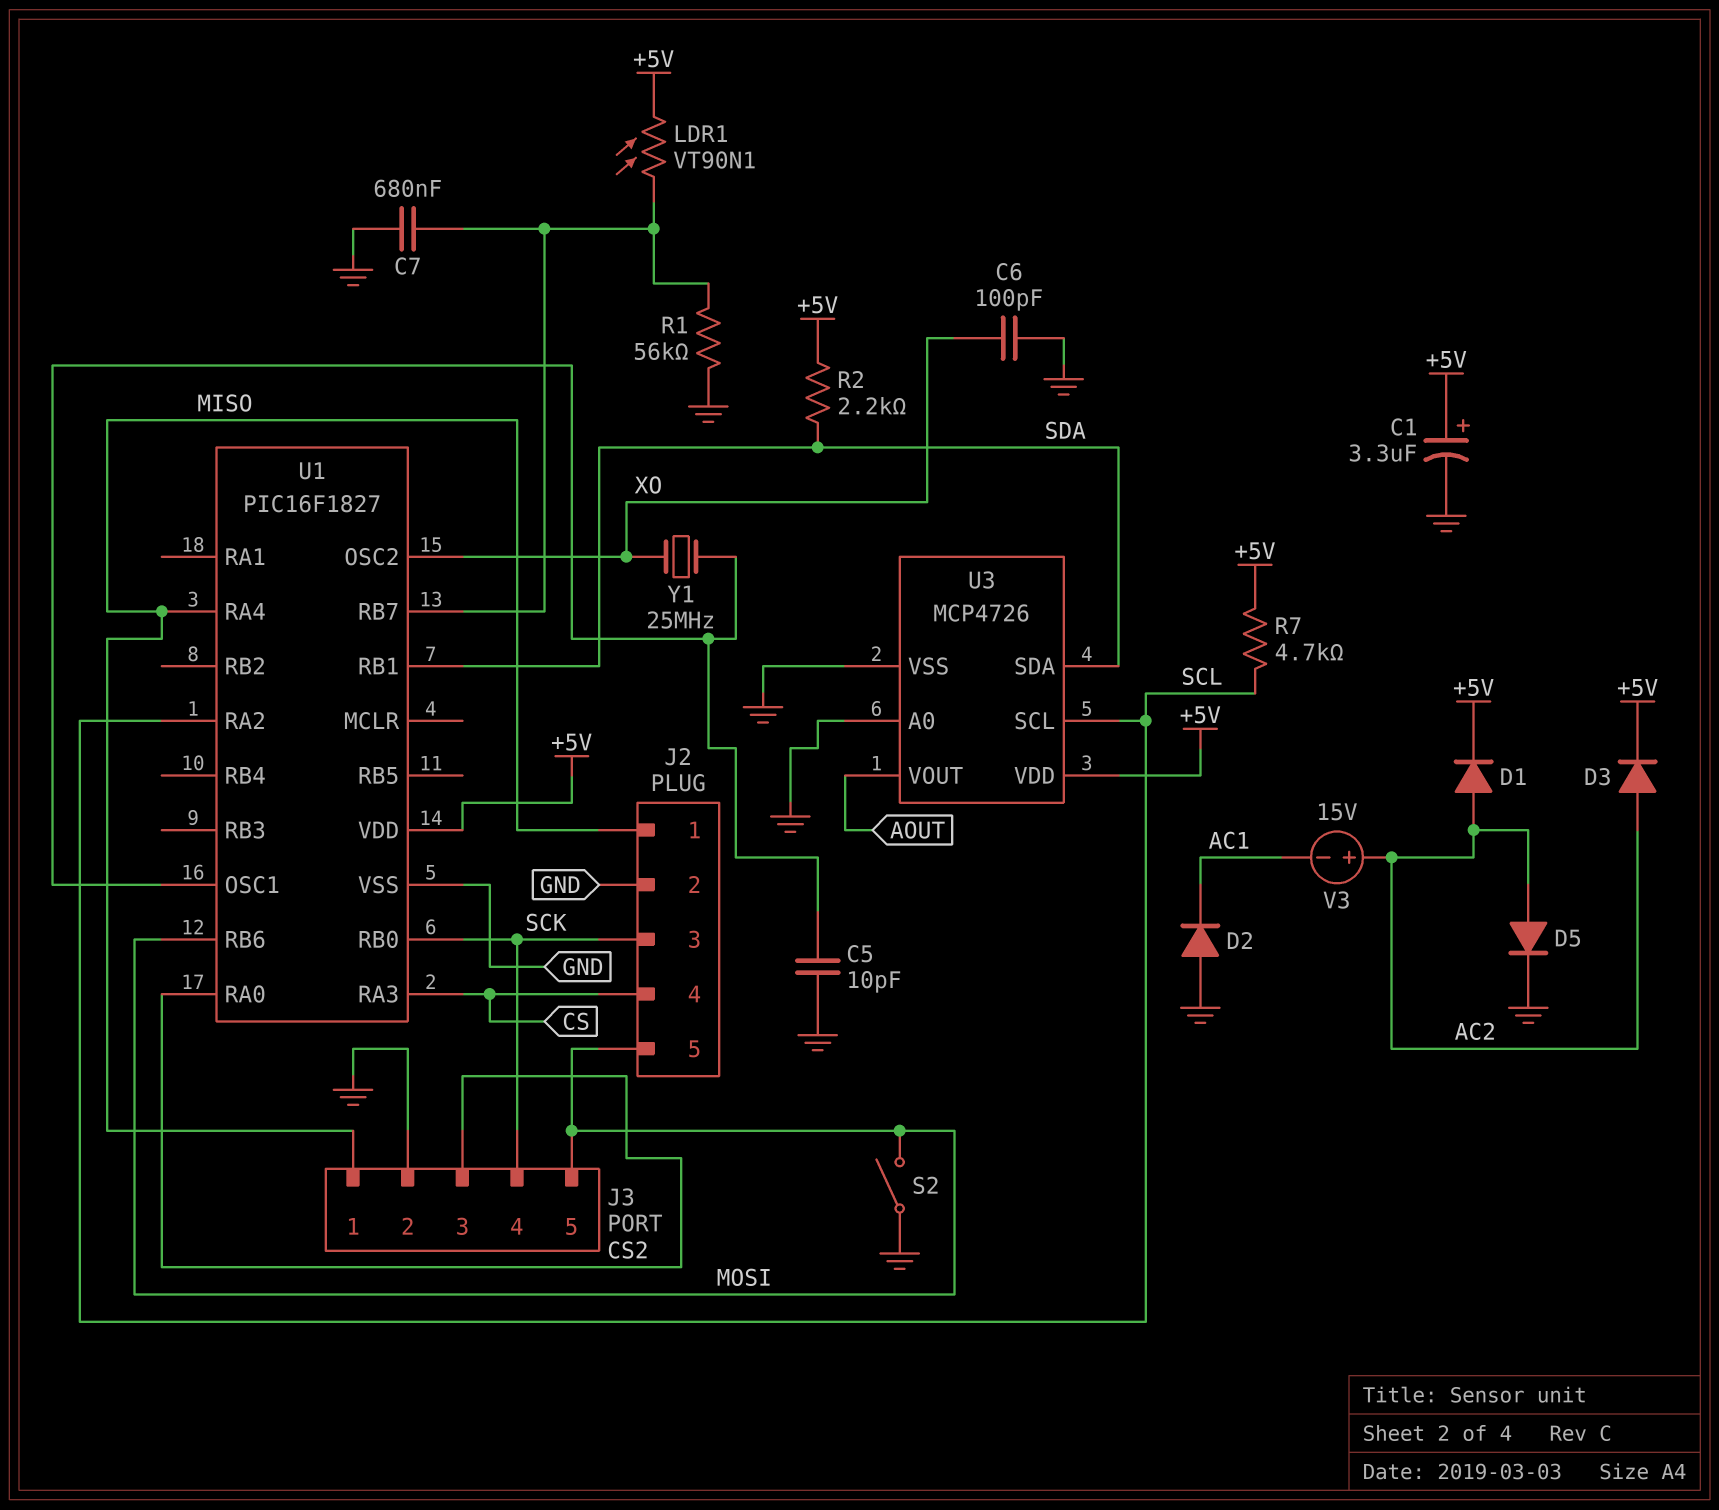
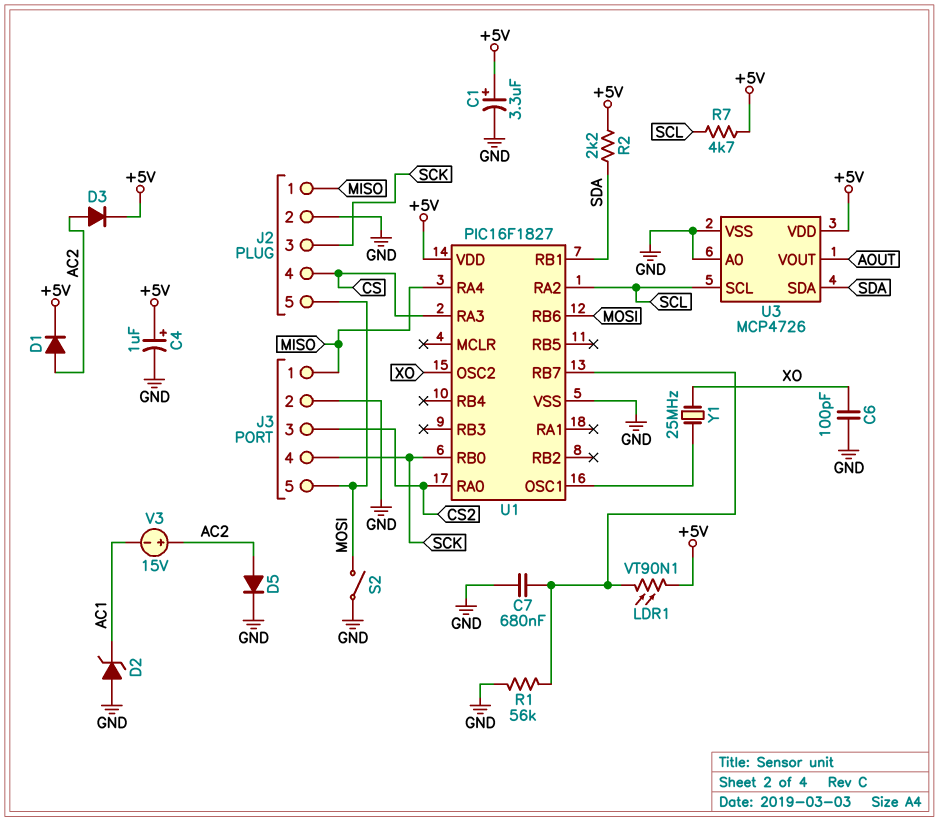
C4: none -> 1uF (plus +5V, minus GND)
C5: 10pF (GND, U1/OSC1) -> none
D2: diode (A GND, K AC1) -> zener (A GND, K AC1)

